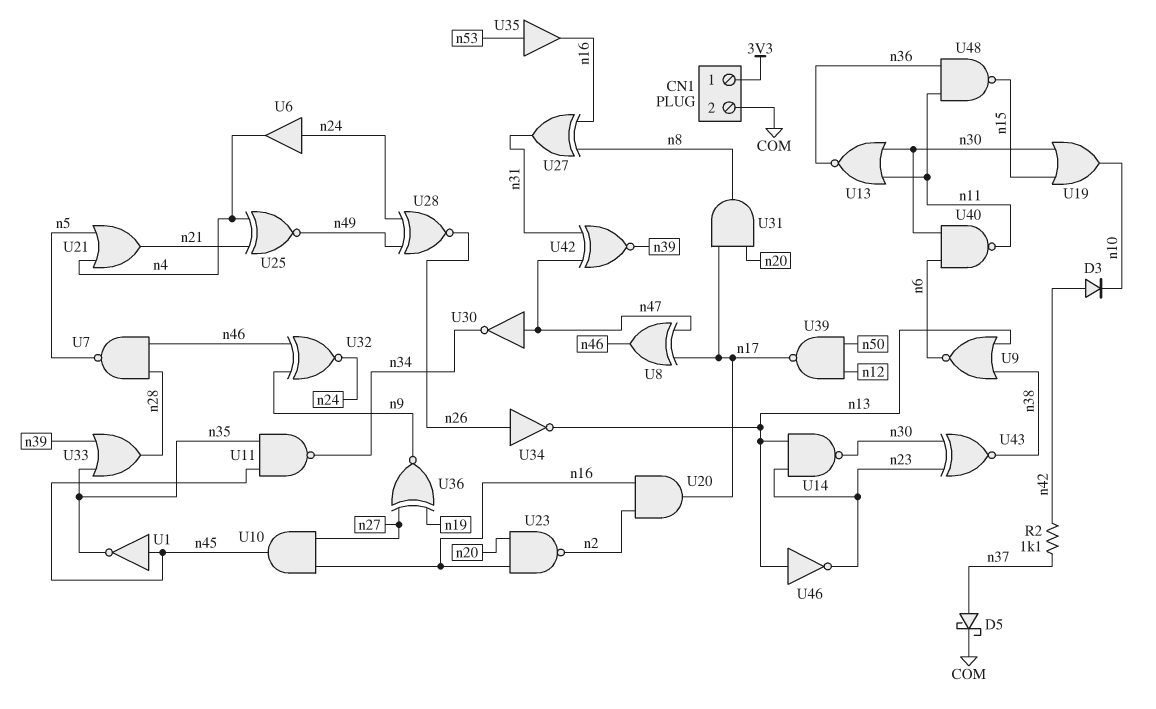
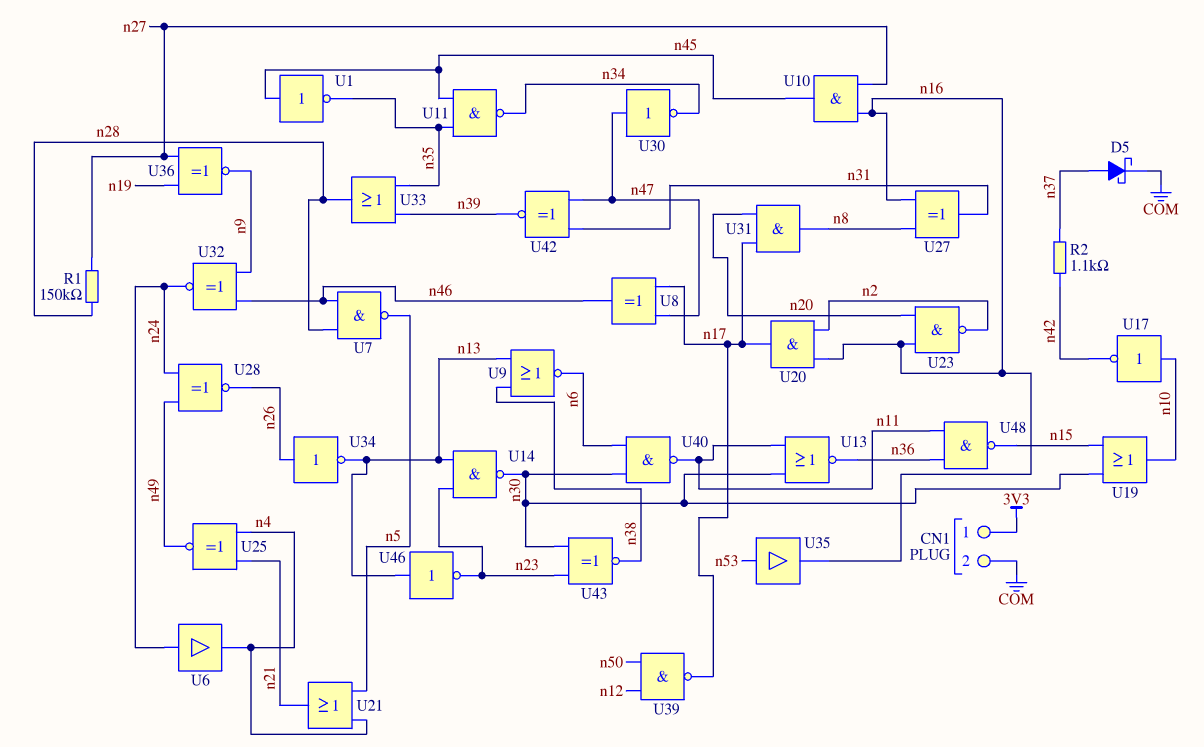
D3: diode (A n42, K n10) -> none
R1: none -> 150k (n27, n28)
U17: none -> NOT (in n10, out n42)

